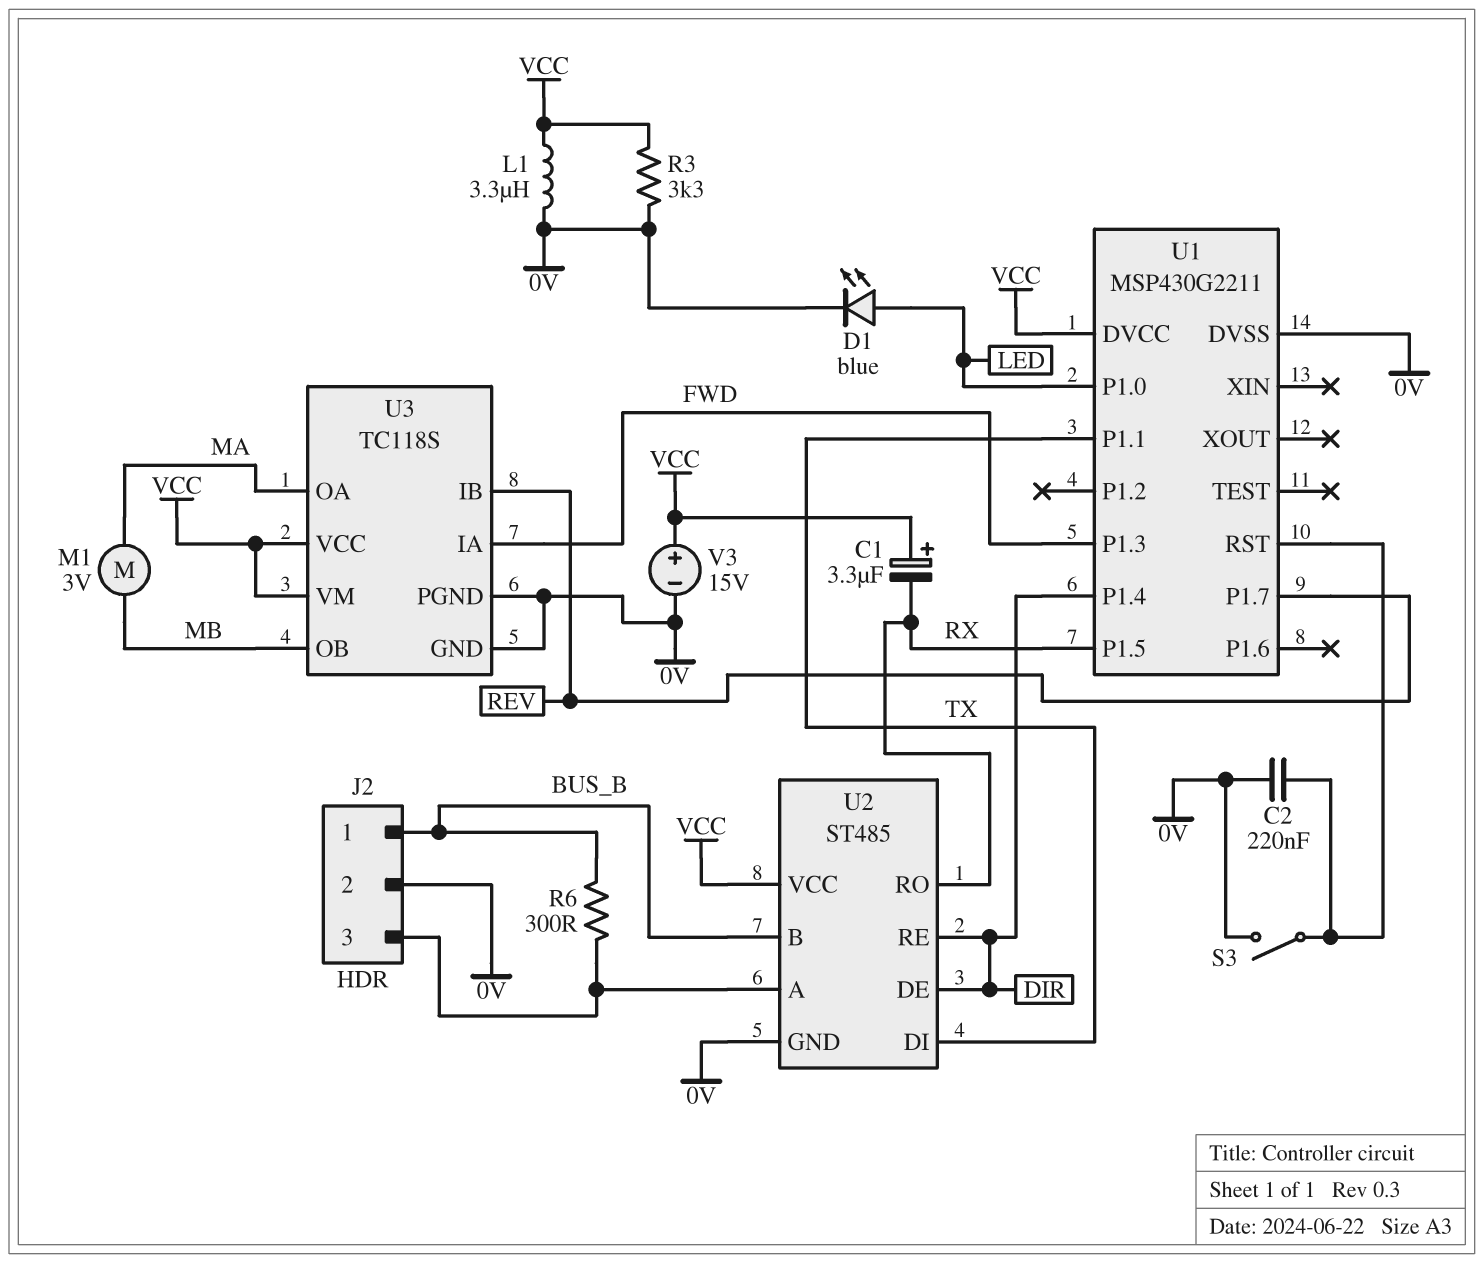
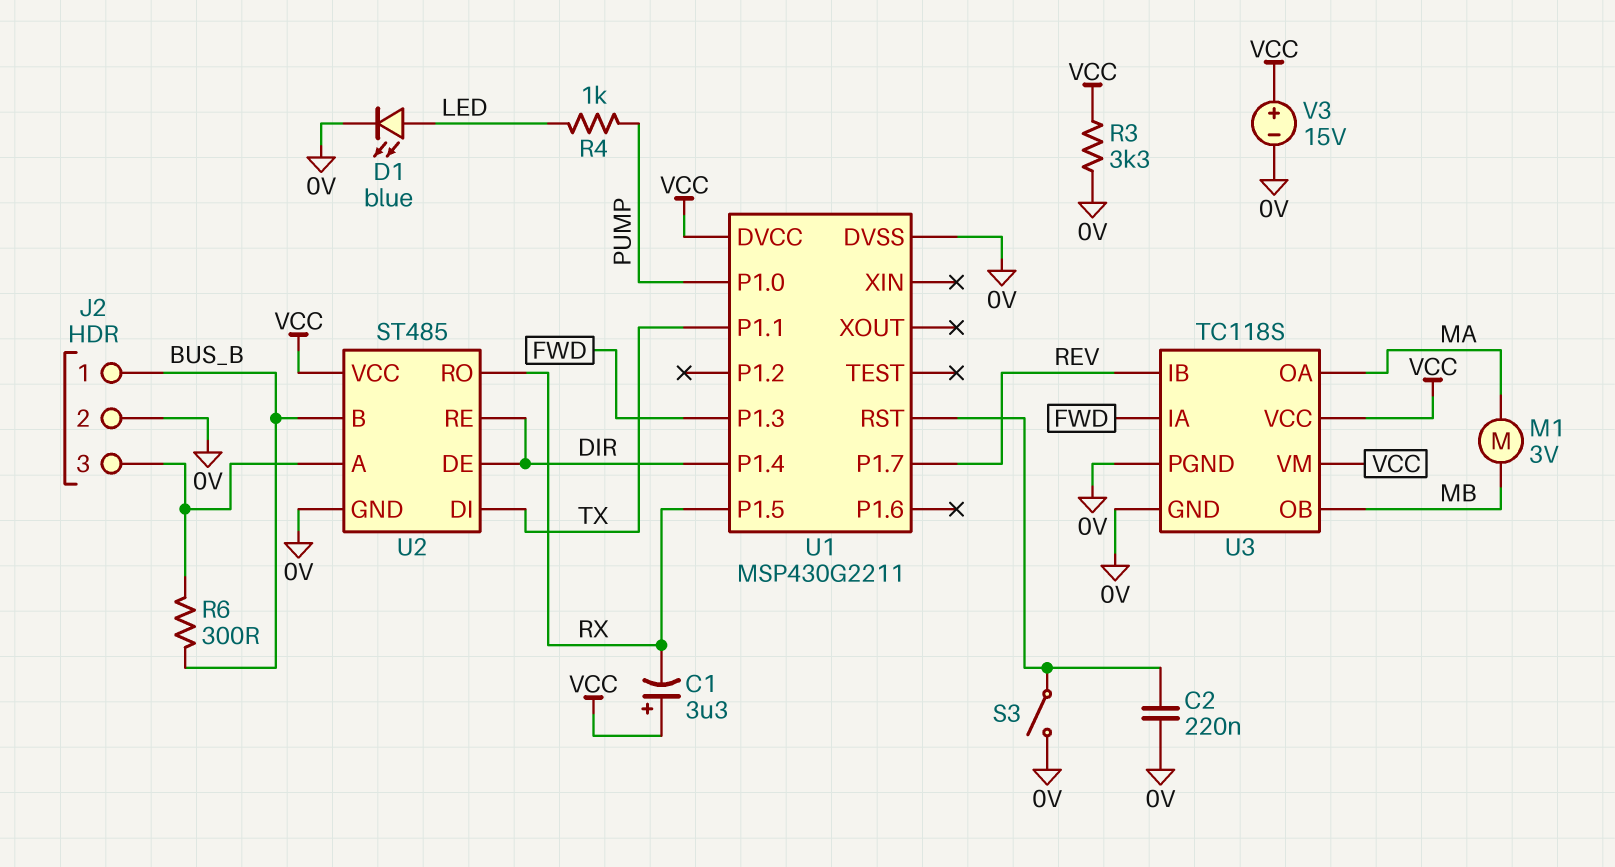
L1: 3.3uH (0V, VCC) -> none
R4: none -> 1k (LED, PUMP)
U1 pin P1.0: LED -> PUMP

